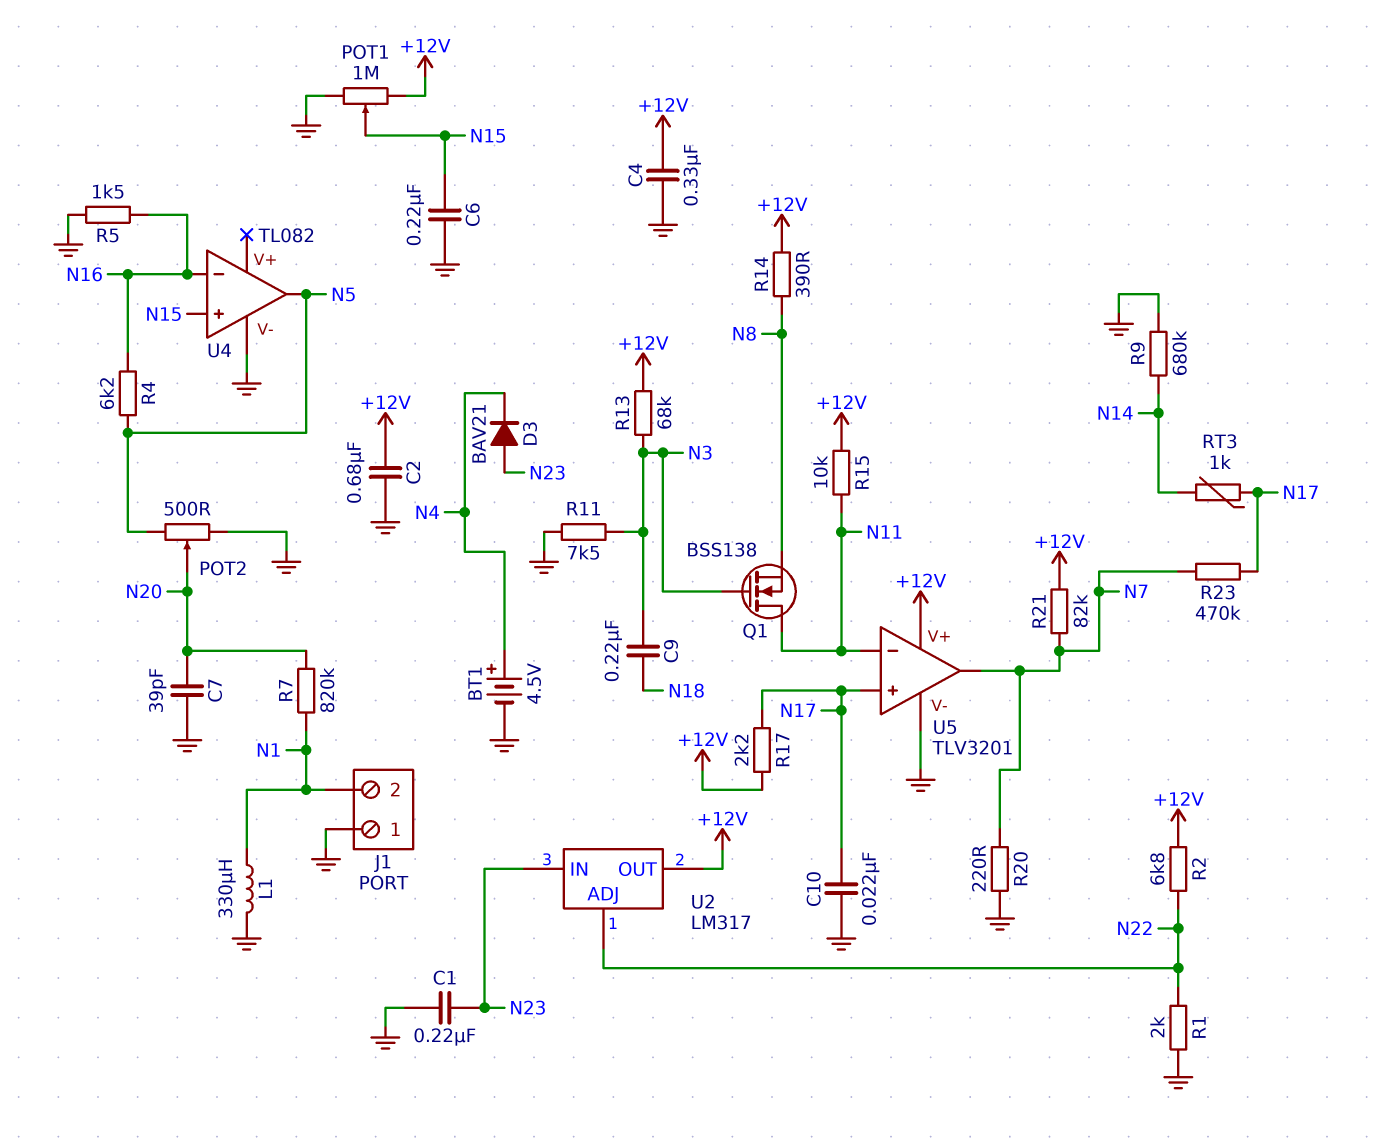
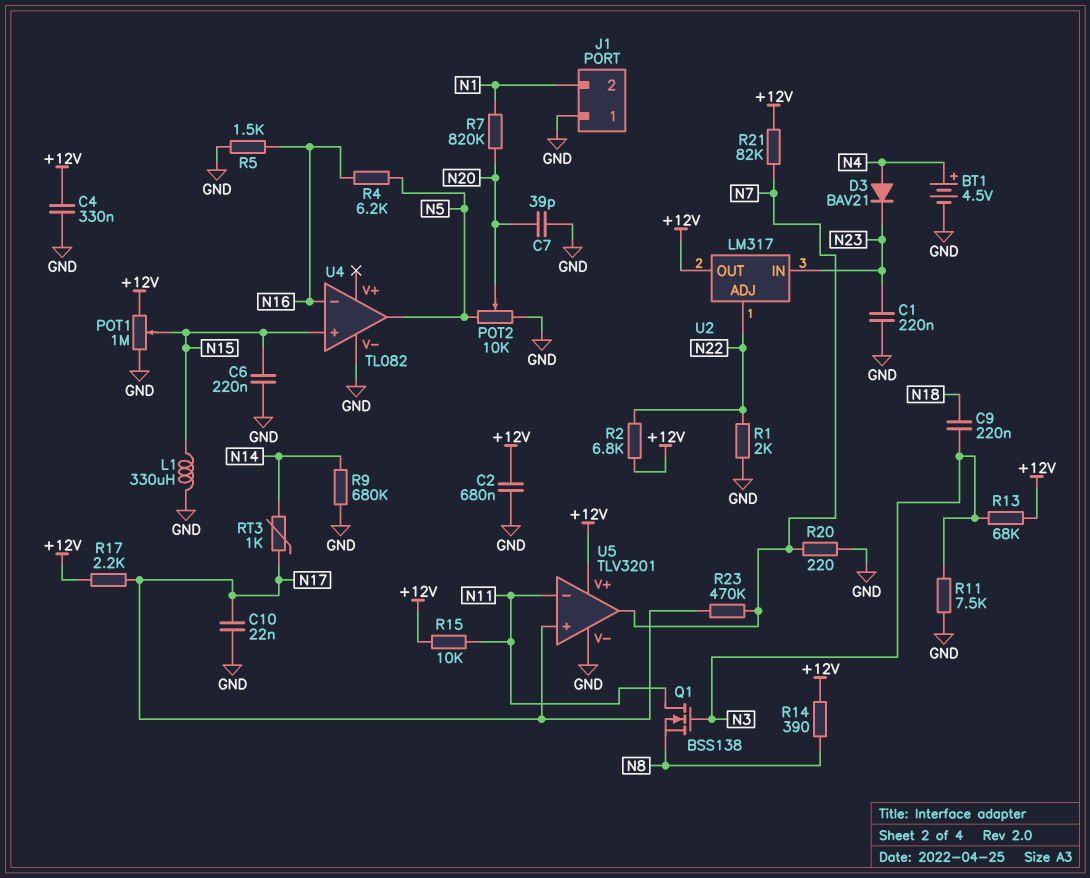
D3: diode BAV21 (A N23, K N4) -> diode BAV21 (A N4, K N23)
L1: 330uH (GND, N1) -> 330uH (GND, N15)
POT2: 500 (GND, N5, wiper N20) -> 10k (GND, N5, wiper N20)

